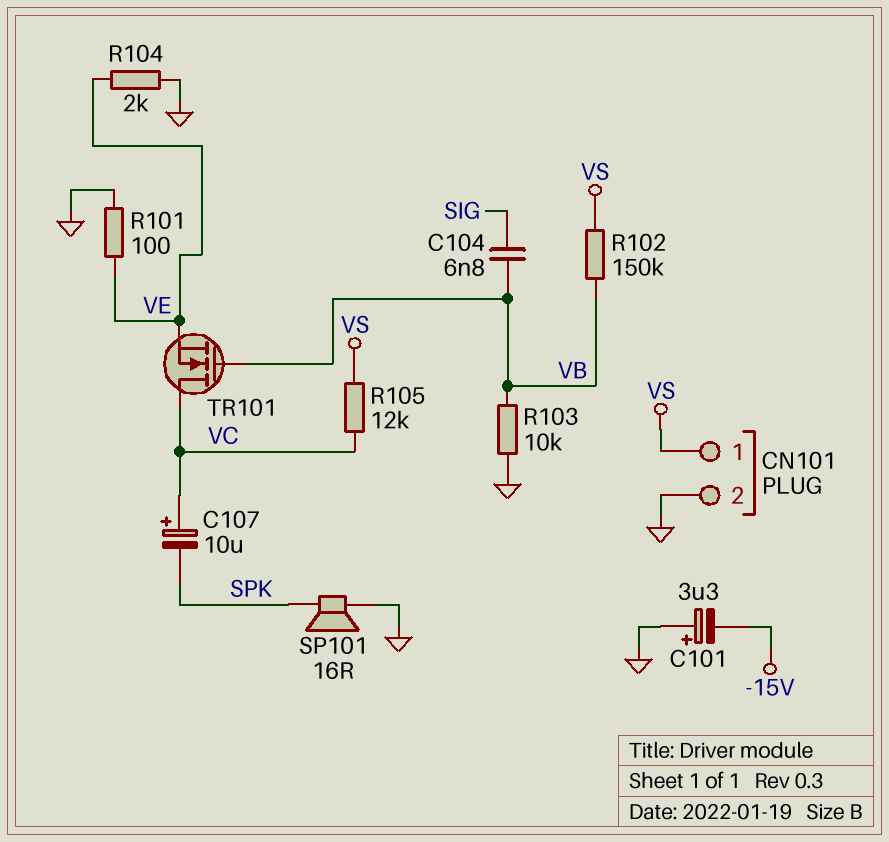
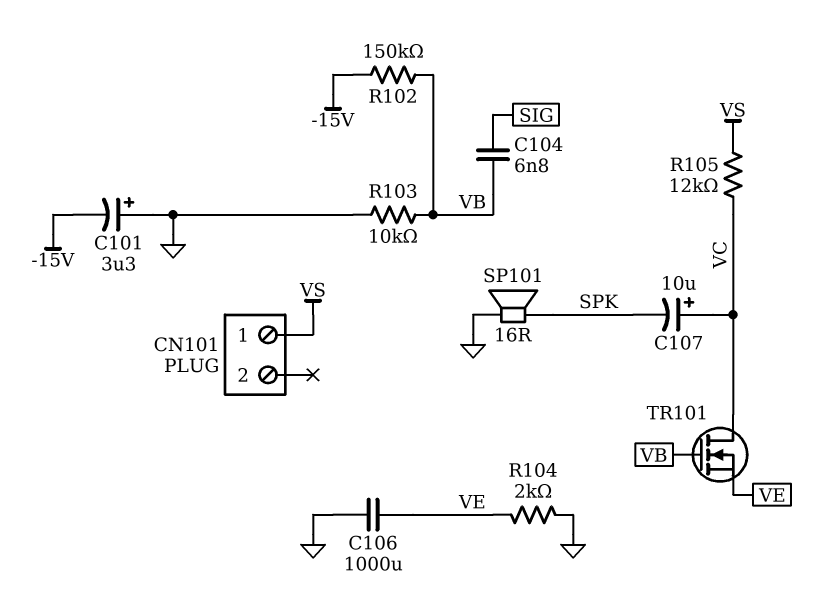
C106: none -> 1000uF (GND, VE)
CN101 pin 2: GND -> none
R101: 100 (GND, VE) -> none
R102: 150k (VB, VS) -> 150k (-15V, VB)

